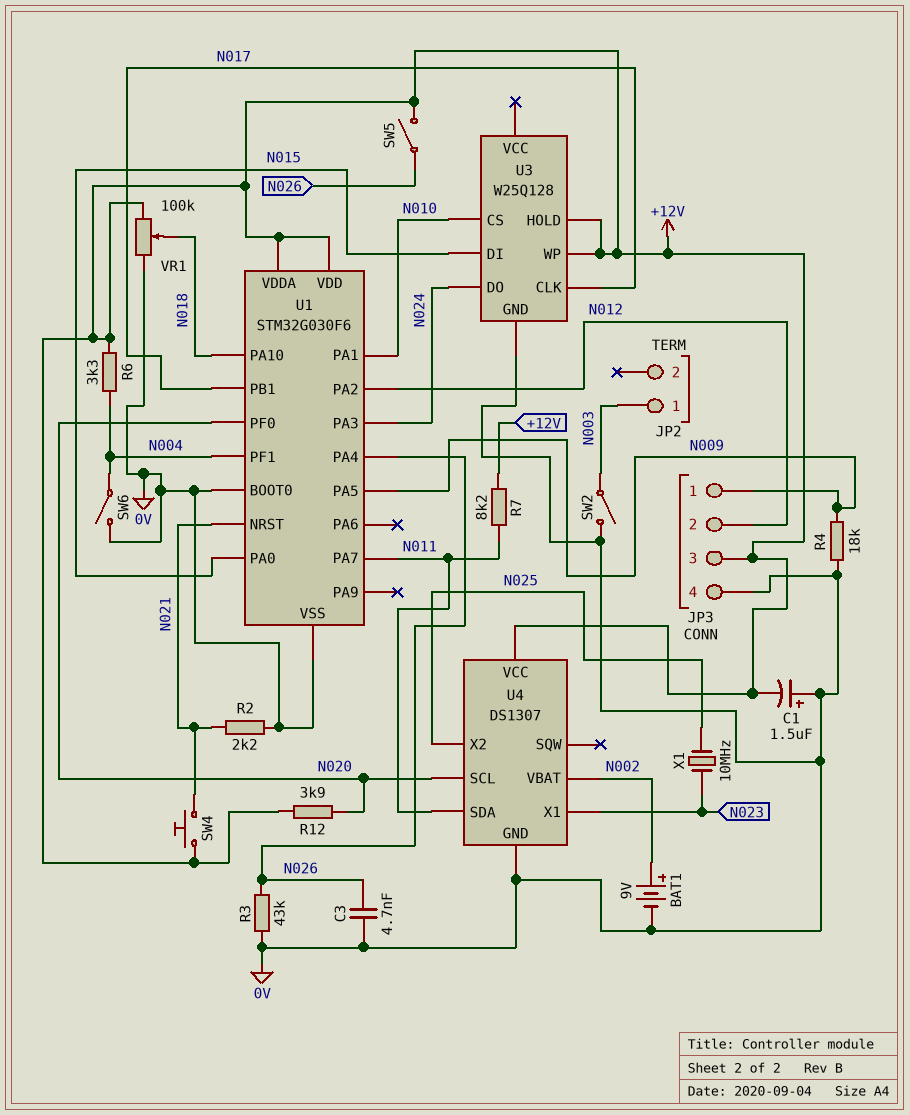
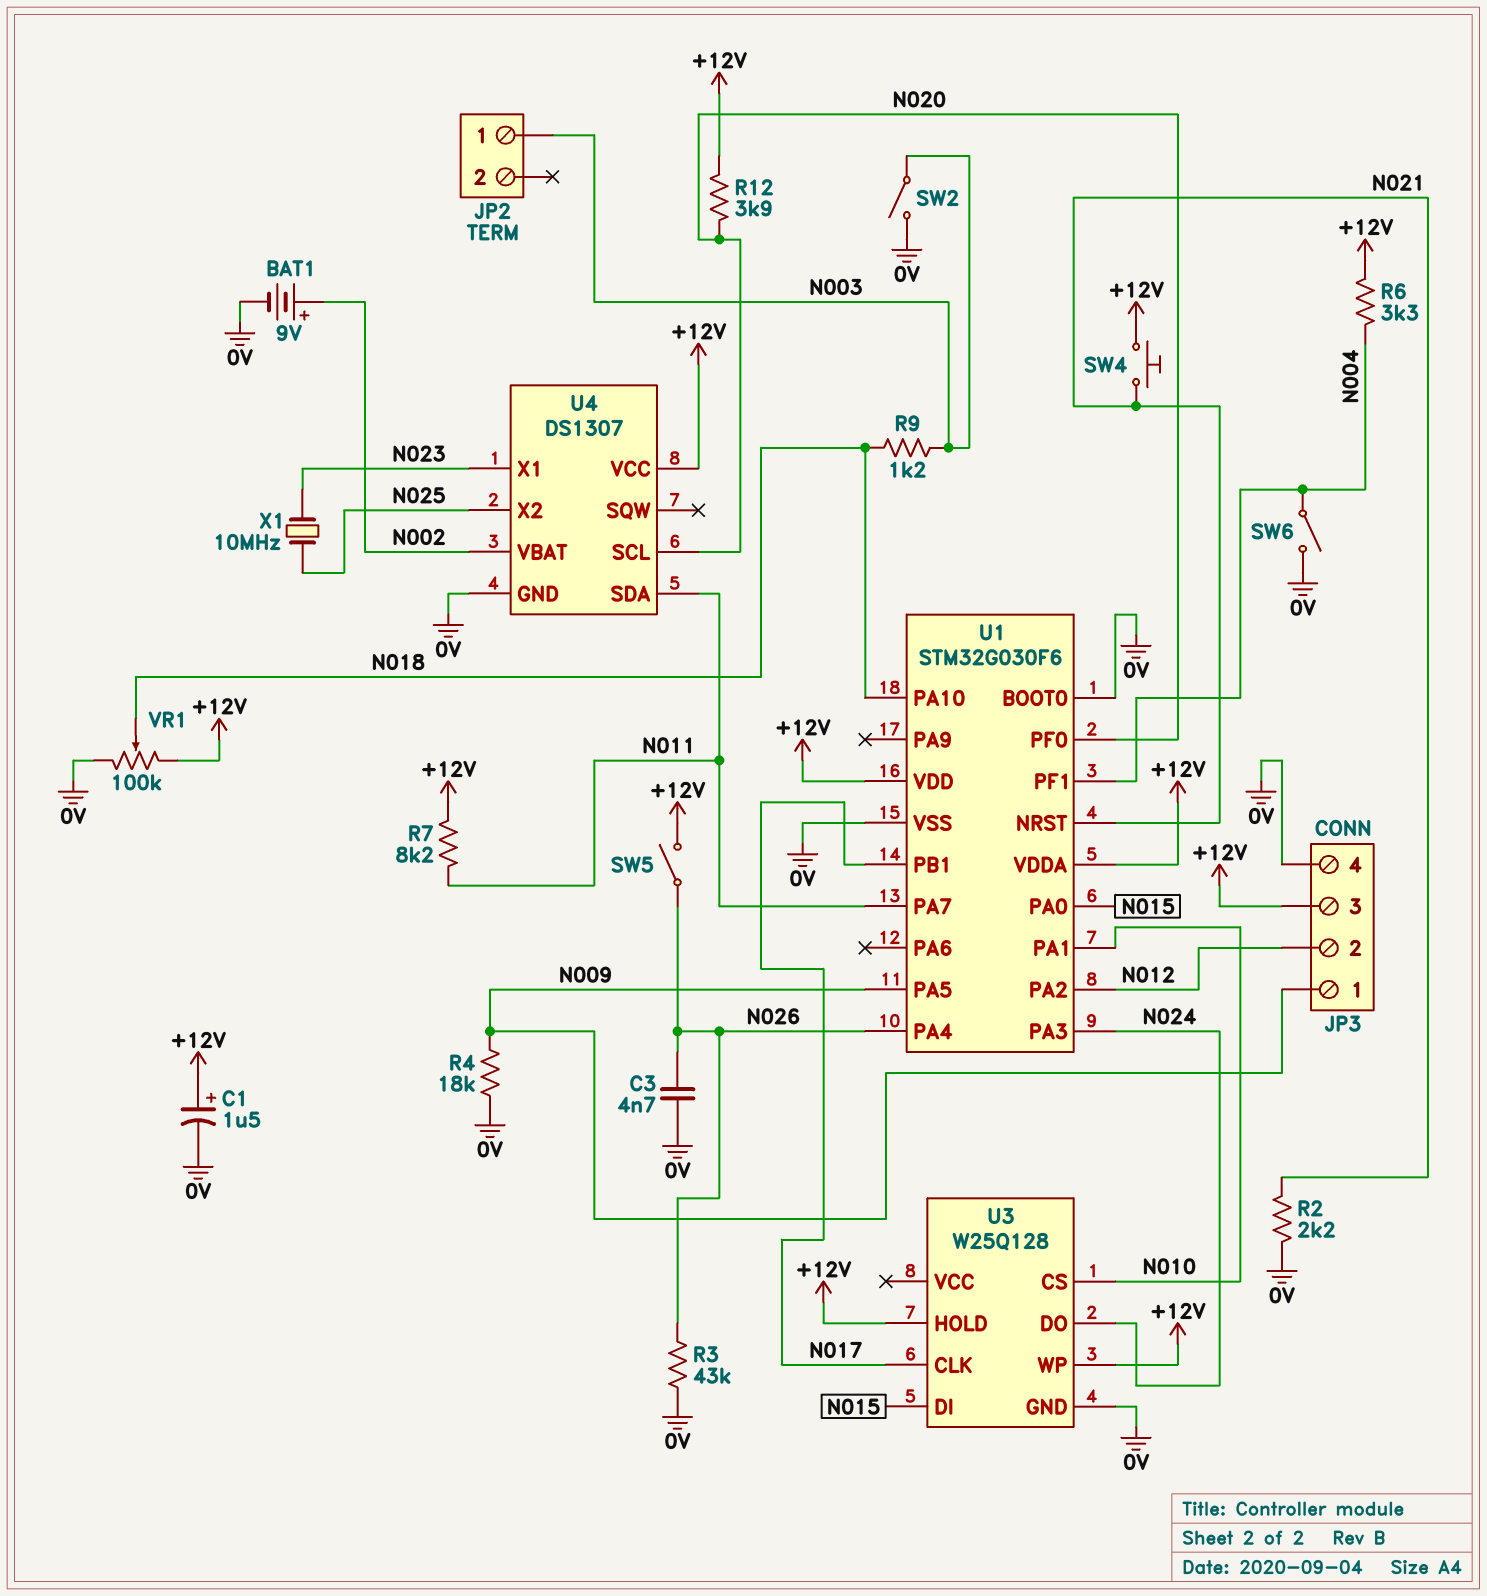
C1: 1.5uF (plus 0V, minus +12V) -> 1.5uF (plus +12V, minus 0V)
R9: none -> 1.2k (N003, N018)

